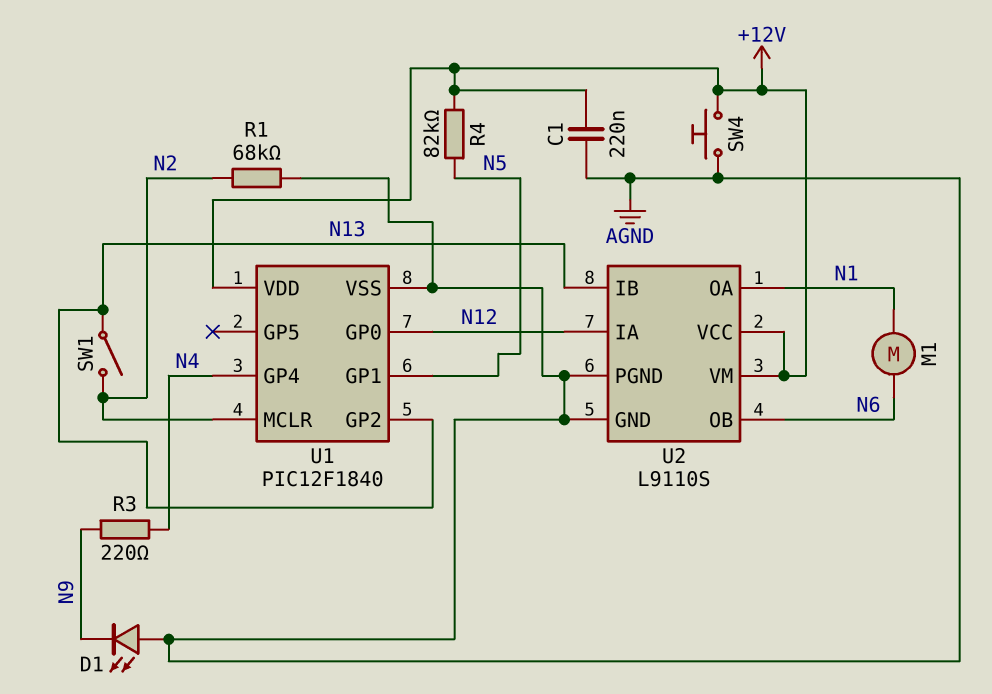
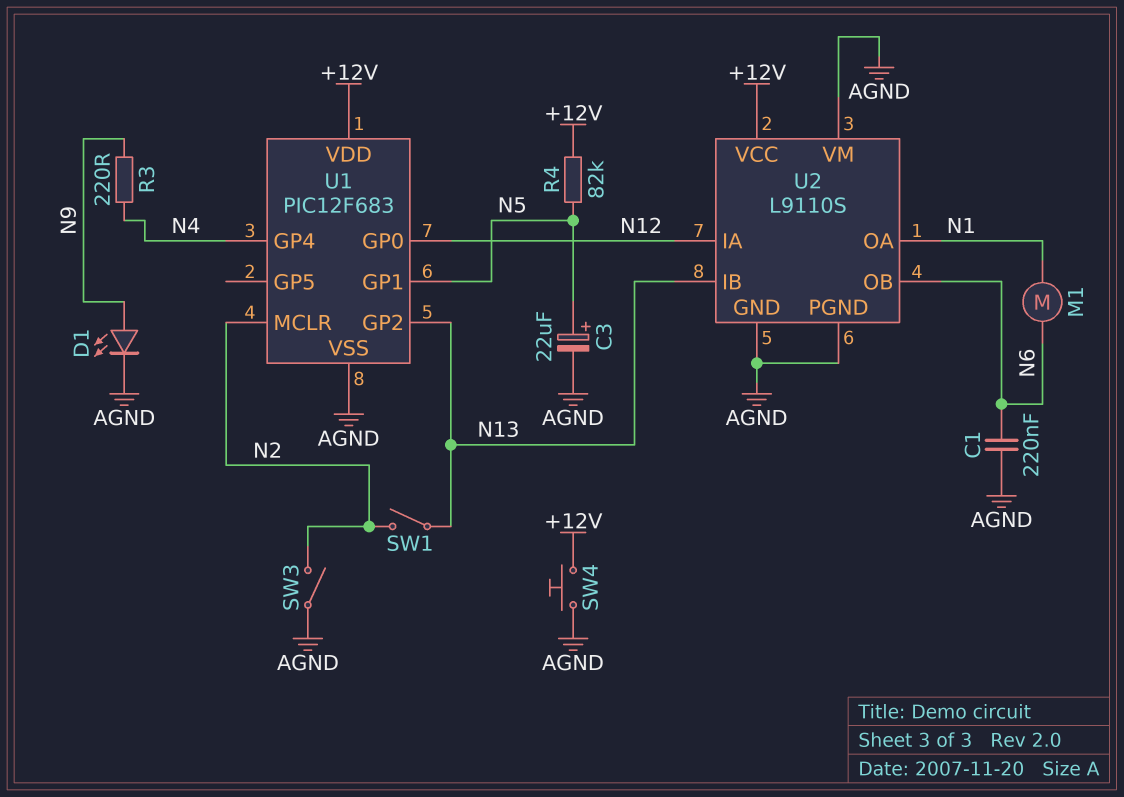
C1: 220nF (+12V, AGND) -> 220nF (AGND, N6)
C3: none -> 22uF (plus N5, minus AGND)
D1: LED (A AGND, K N9) -> LED (A N9, K AGND)
R1: 68k (AGND, N2) -> none
SW3: none -> switch (AGND, N2)
U1: PIC12F1840 -> PIC12F683
U2 pin VM: +12V -> AGND

